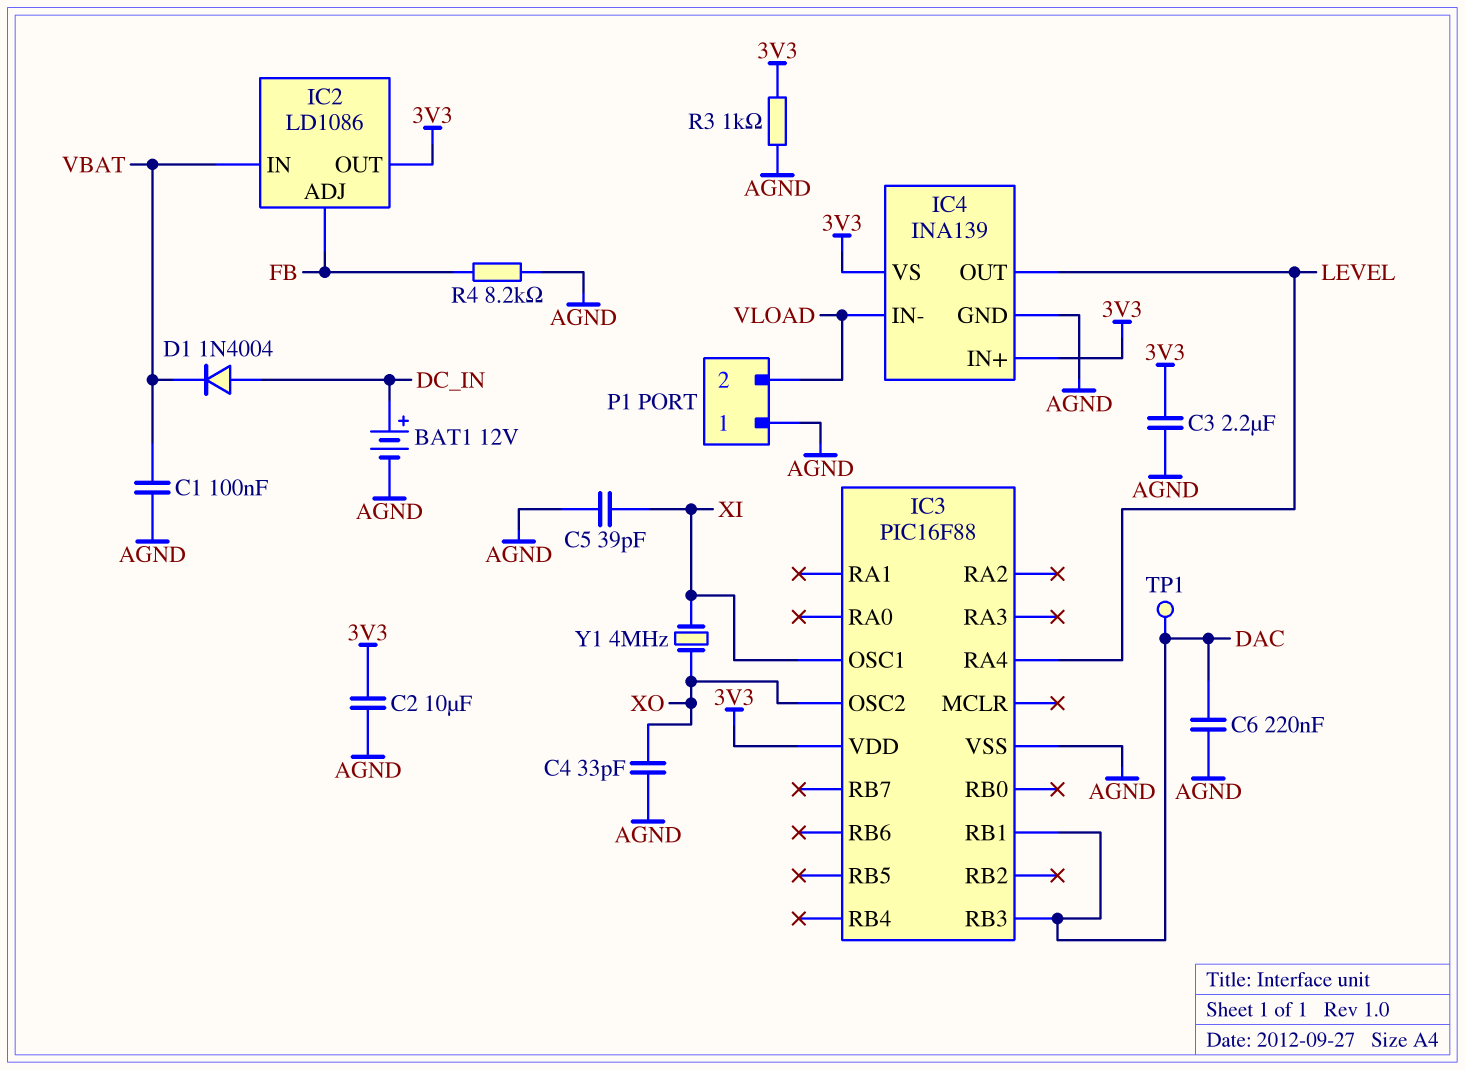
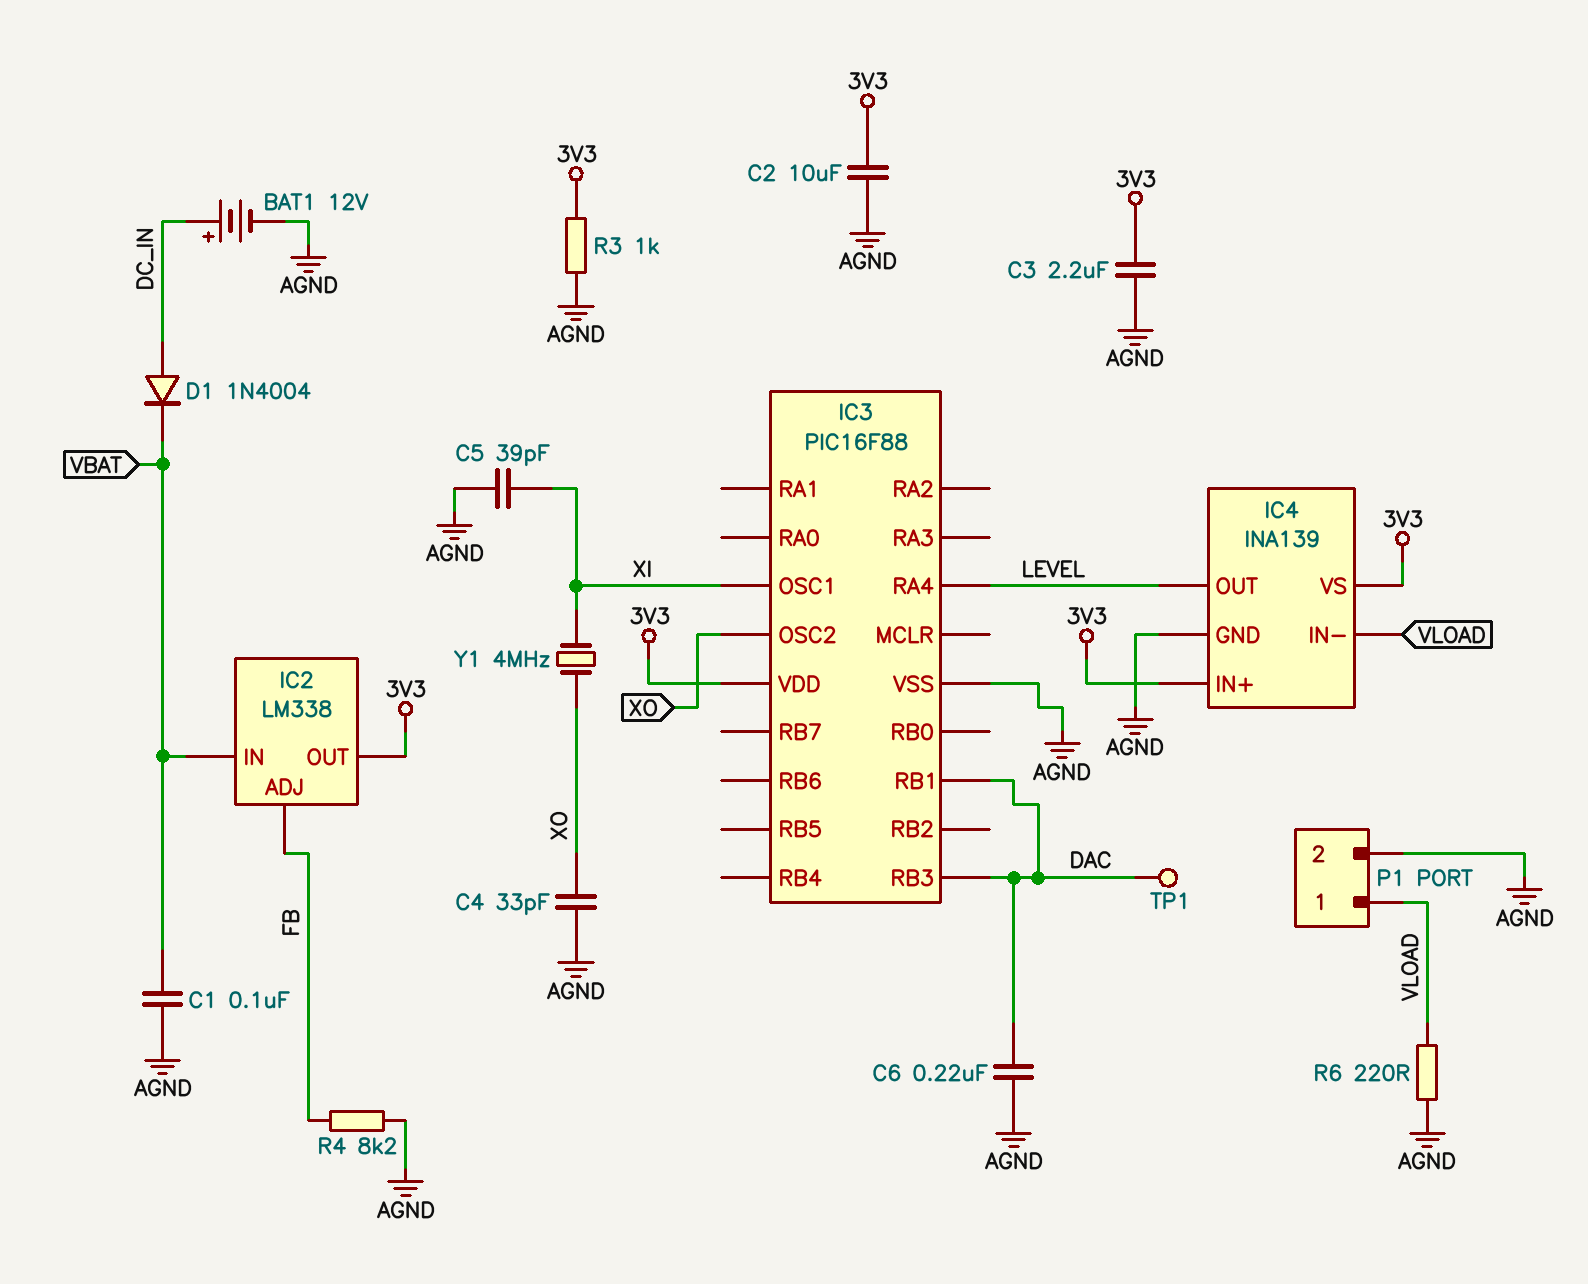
IC2: LD1086 -> LM338
P1 pin 1: AGND -> VLOAD
P1 pin 2: VLOAD -> AGND
R6: none -> 220 (AGND, VLOAD)

